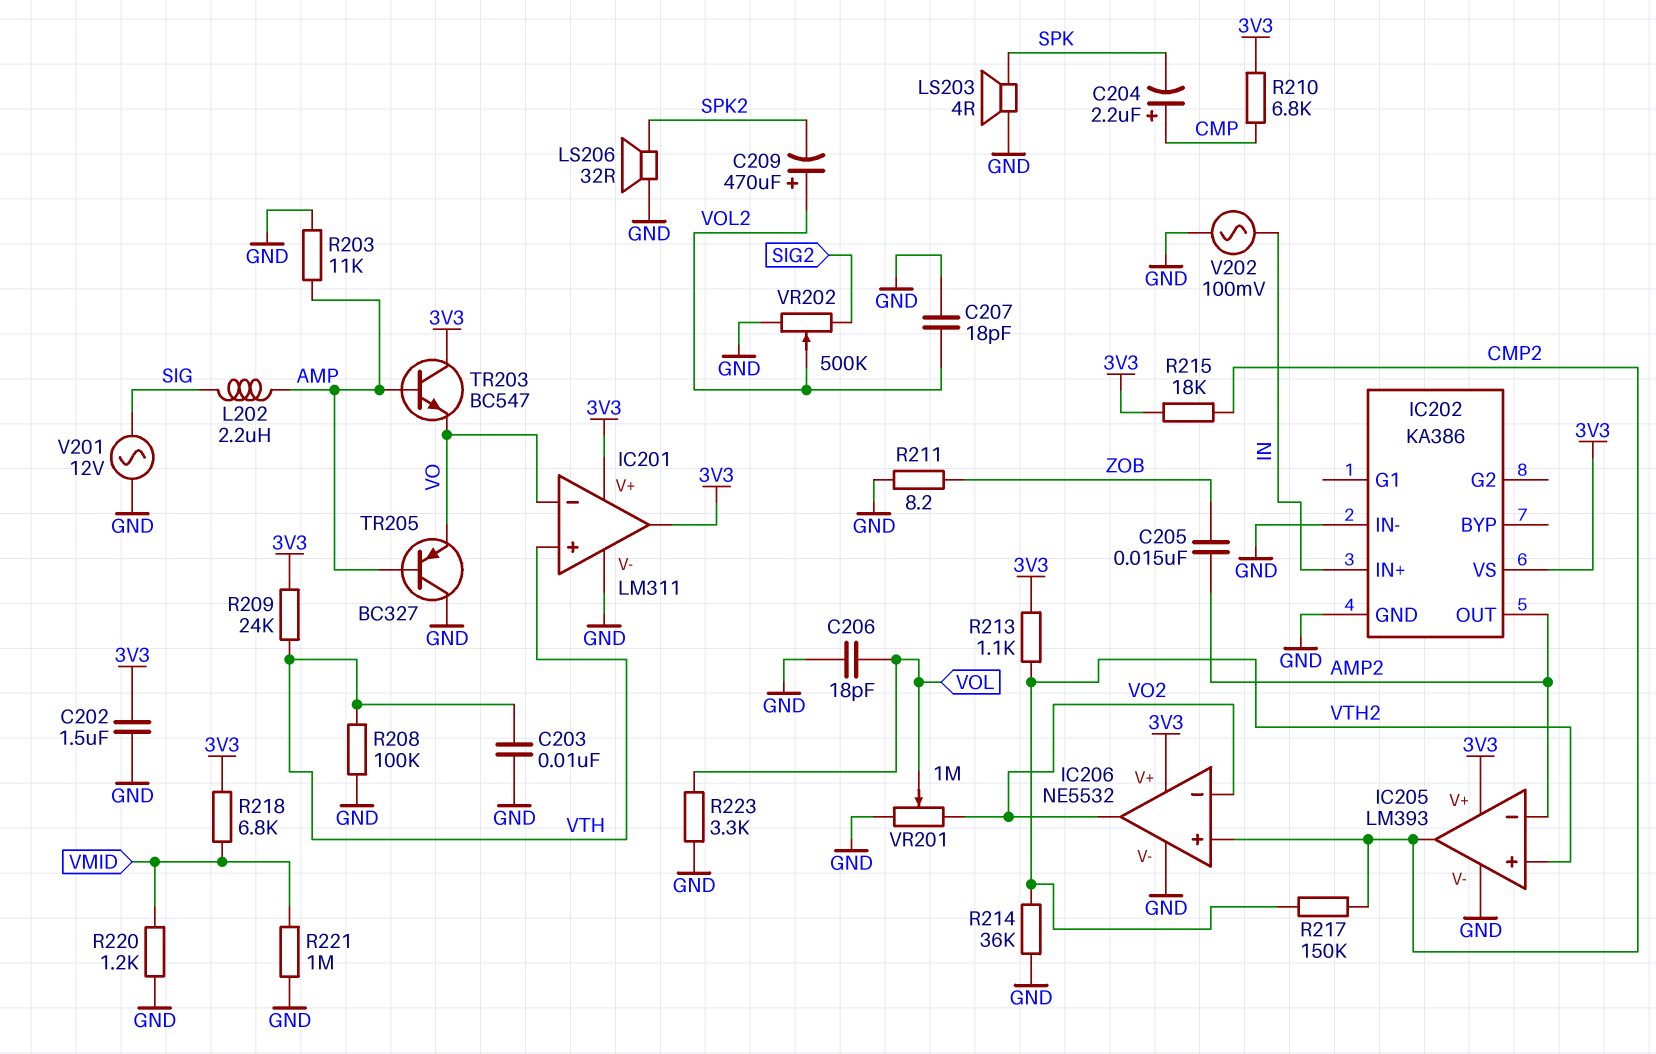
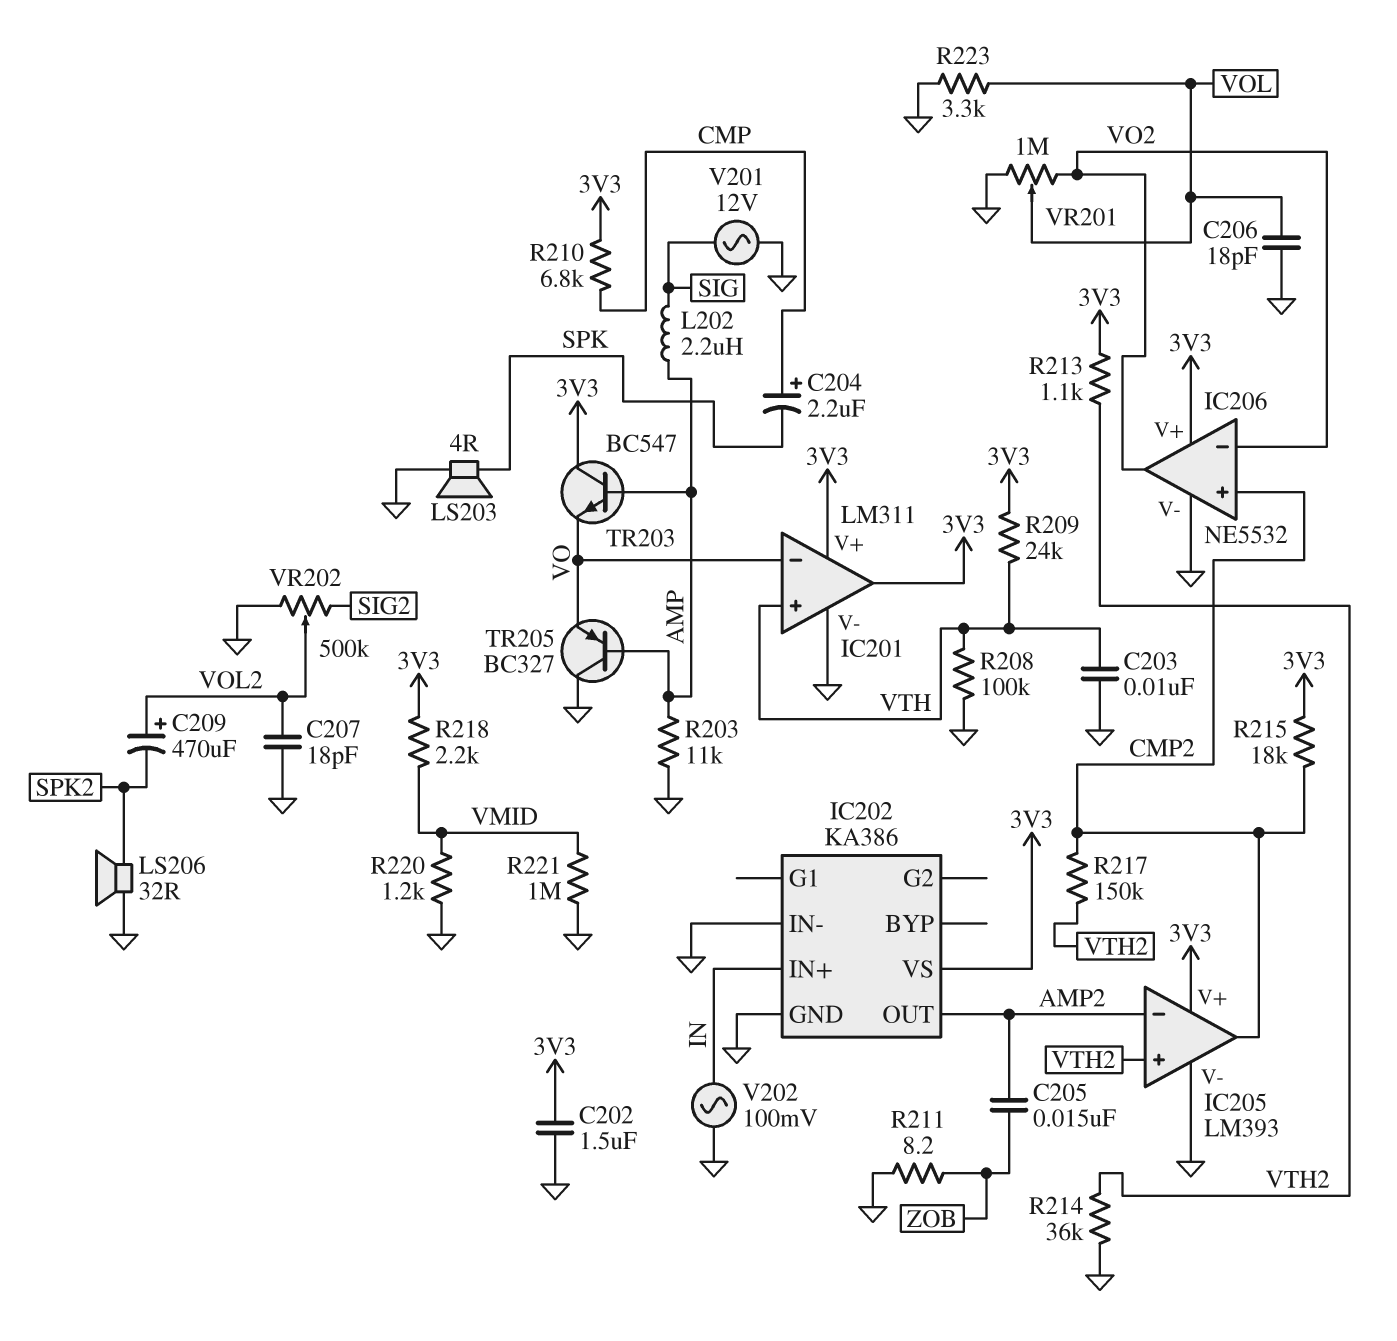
R218: 6.8k (3V3, VMID) -> 2.2k (3V3, VMID)

